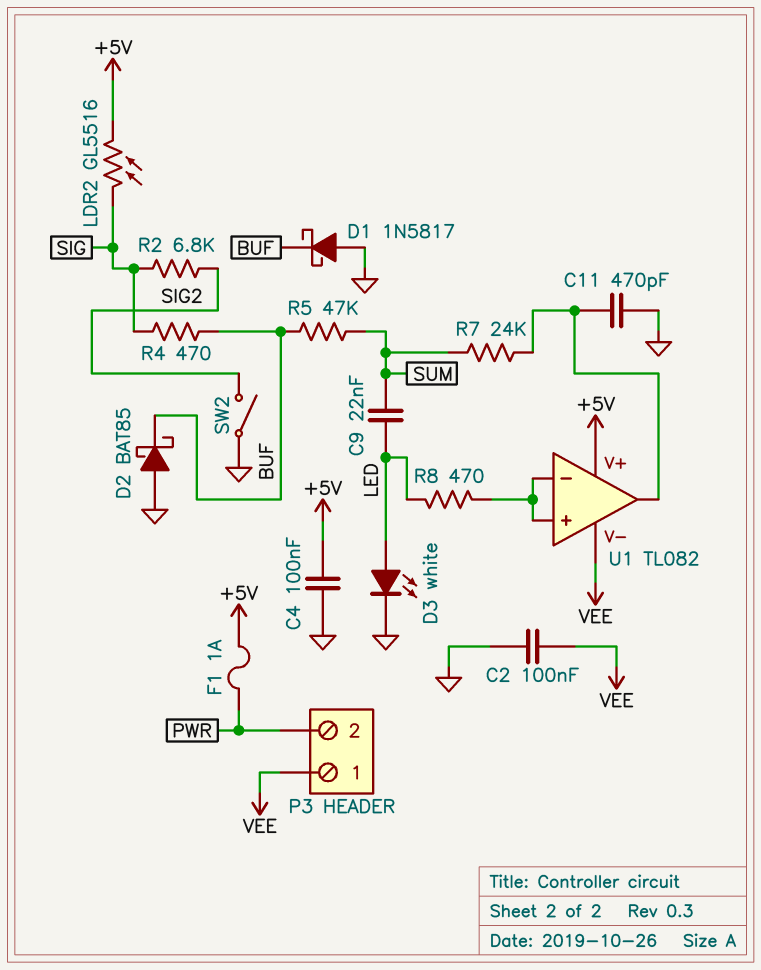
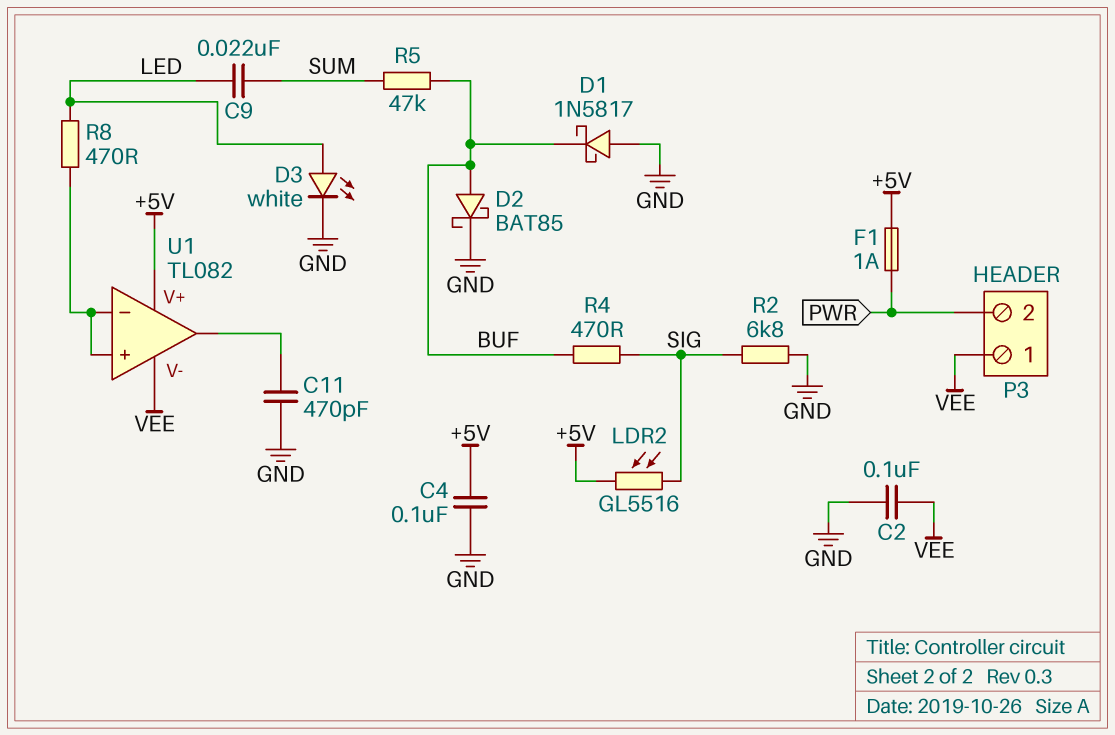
D2: schottky BAT85 (A GND, K BUF) -> schottky BAT85 (A BUF, K GND)
R2: 6.8k (SIG, SIG2) -> 6.8k (GND, SIG)
R7: 24k (SUM, U1/out) -> none
SW2: switch (GND, SIG2) -> none

